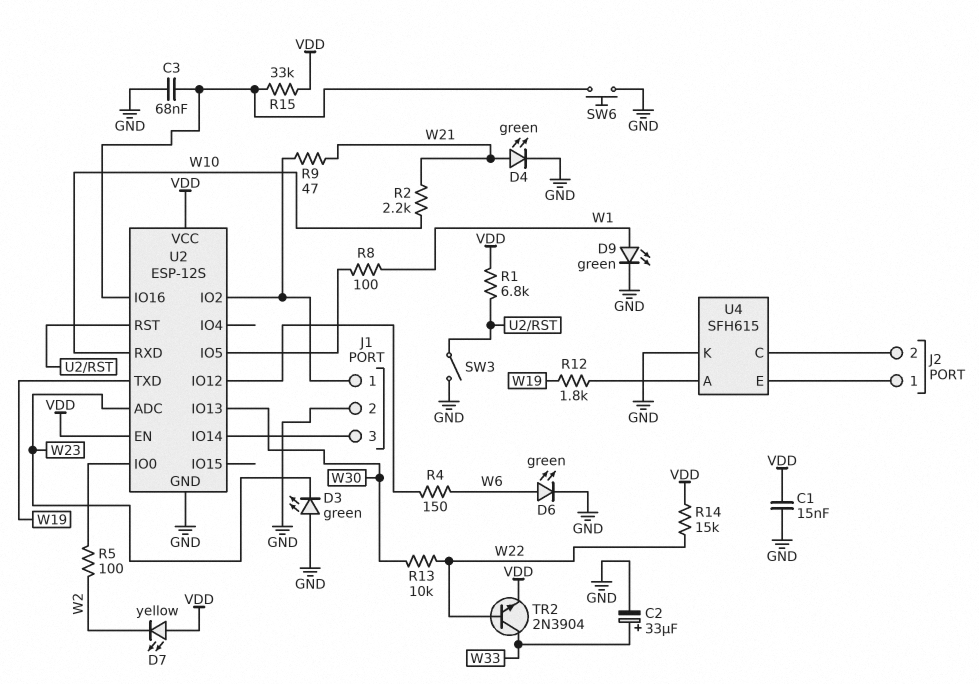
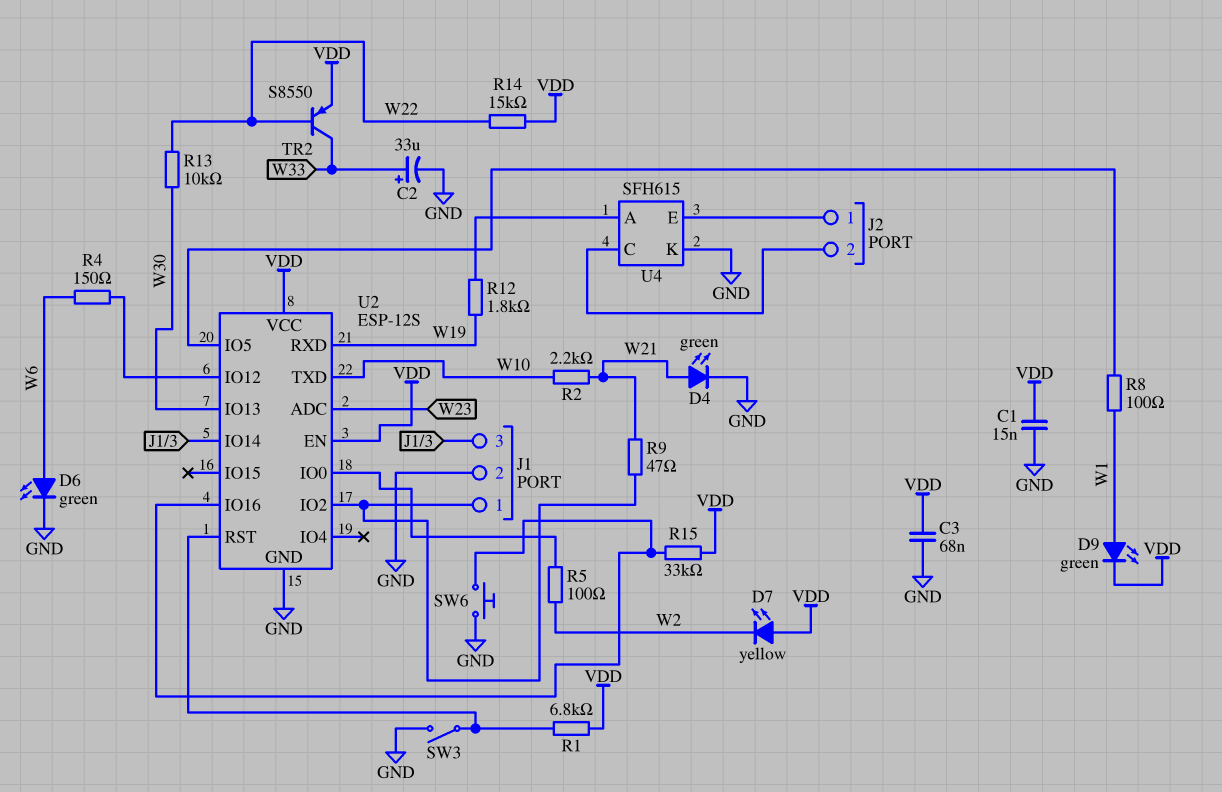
C3: 68nF (GND, U2/IO16) -> 68nF (GND, VDD)
D3: LED green (A GND, K W23) -> none
D9: LED green (A W1, K GND) -> LED green (A W1, K VDD)
TR2: NPN 2N3904 (B W22, C W33, E VDD) -> PNP S8550 (B W22, C W33, E VDD)
U2 pin RXD: W10 -> W19
U2 pin TXD: W19 -> W10

